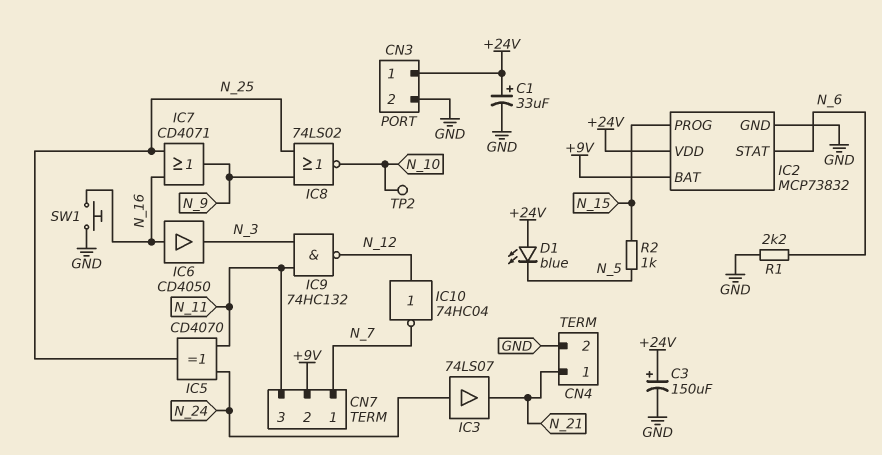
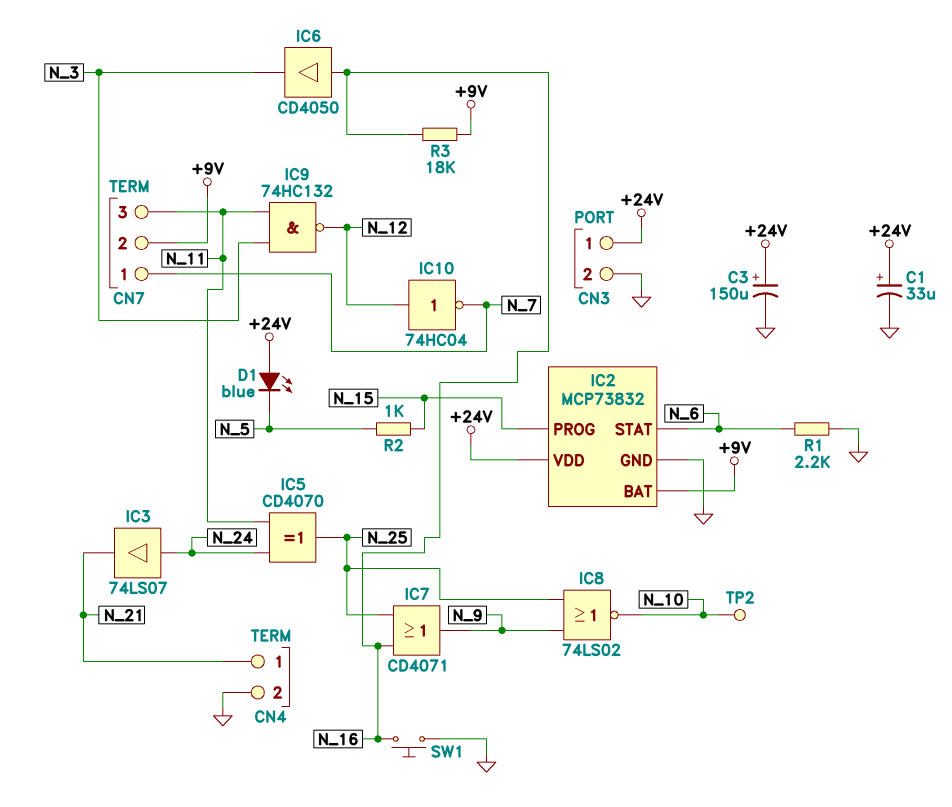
R3: none -> 18k (+9V, N_16)

